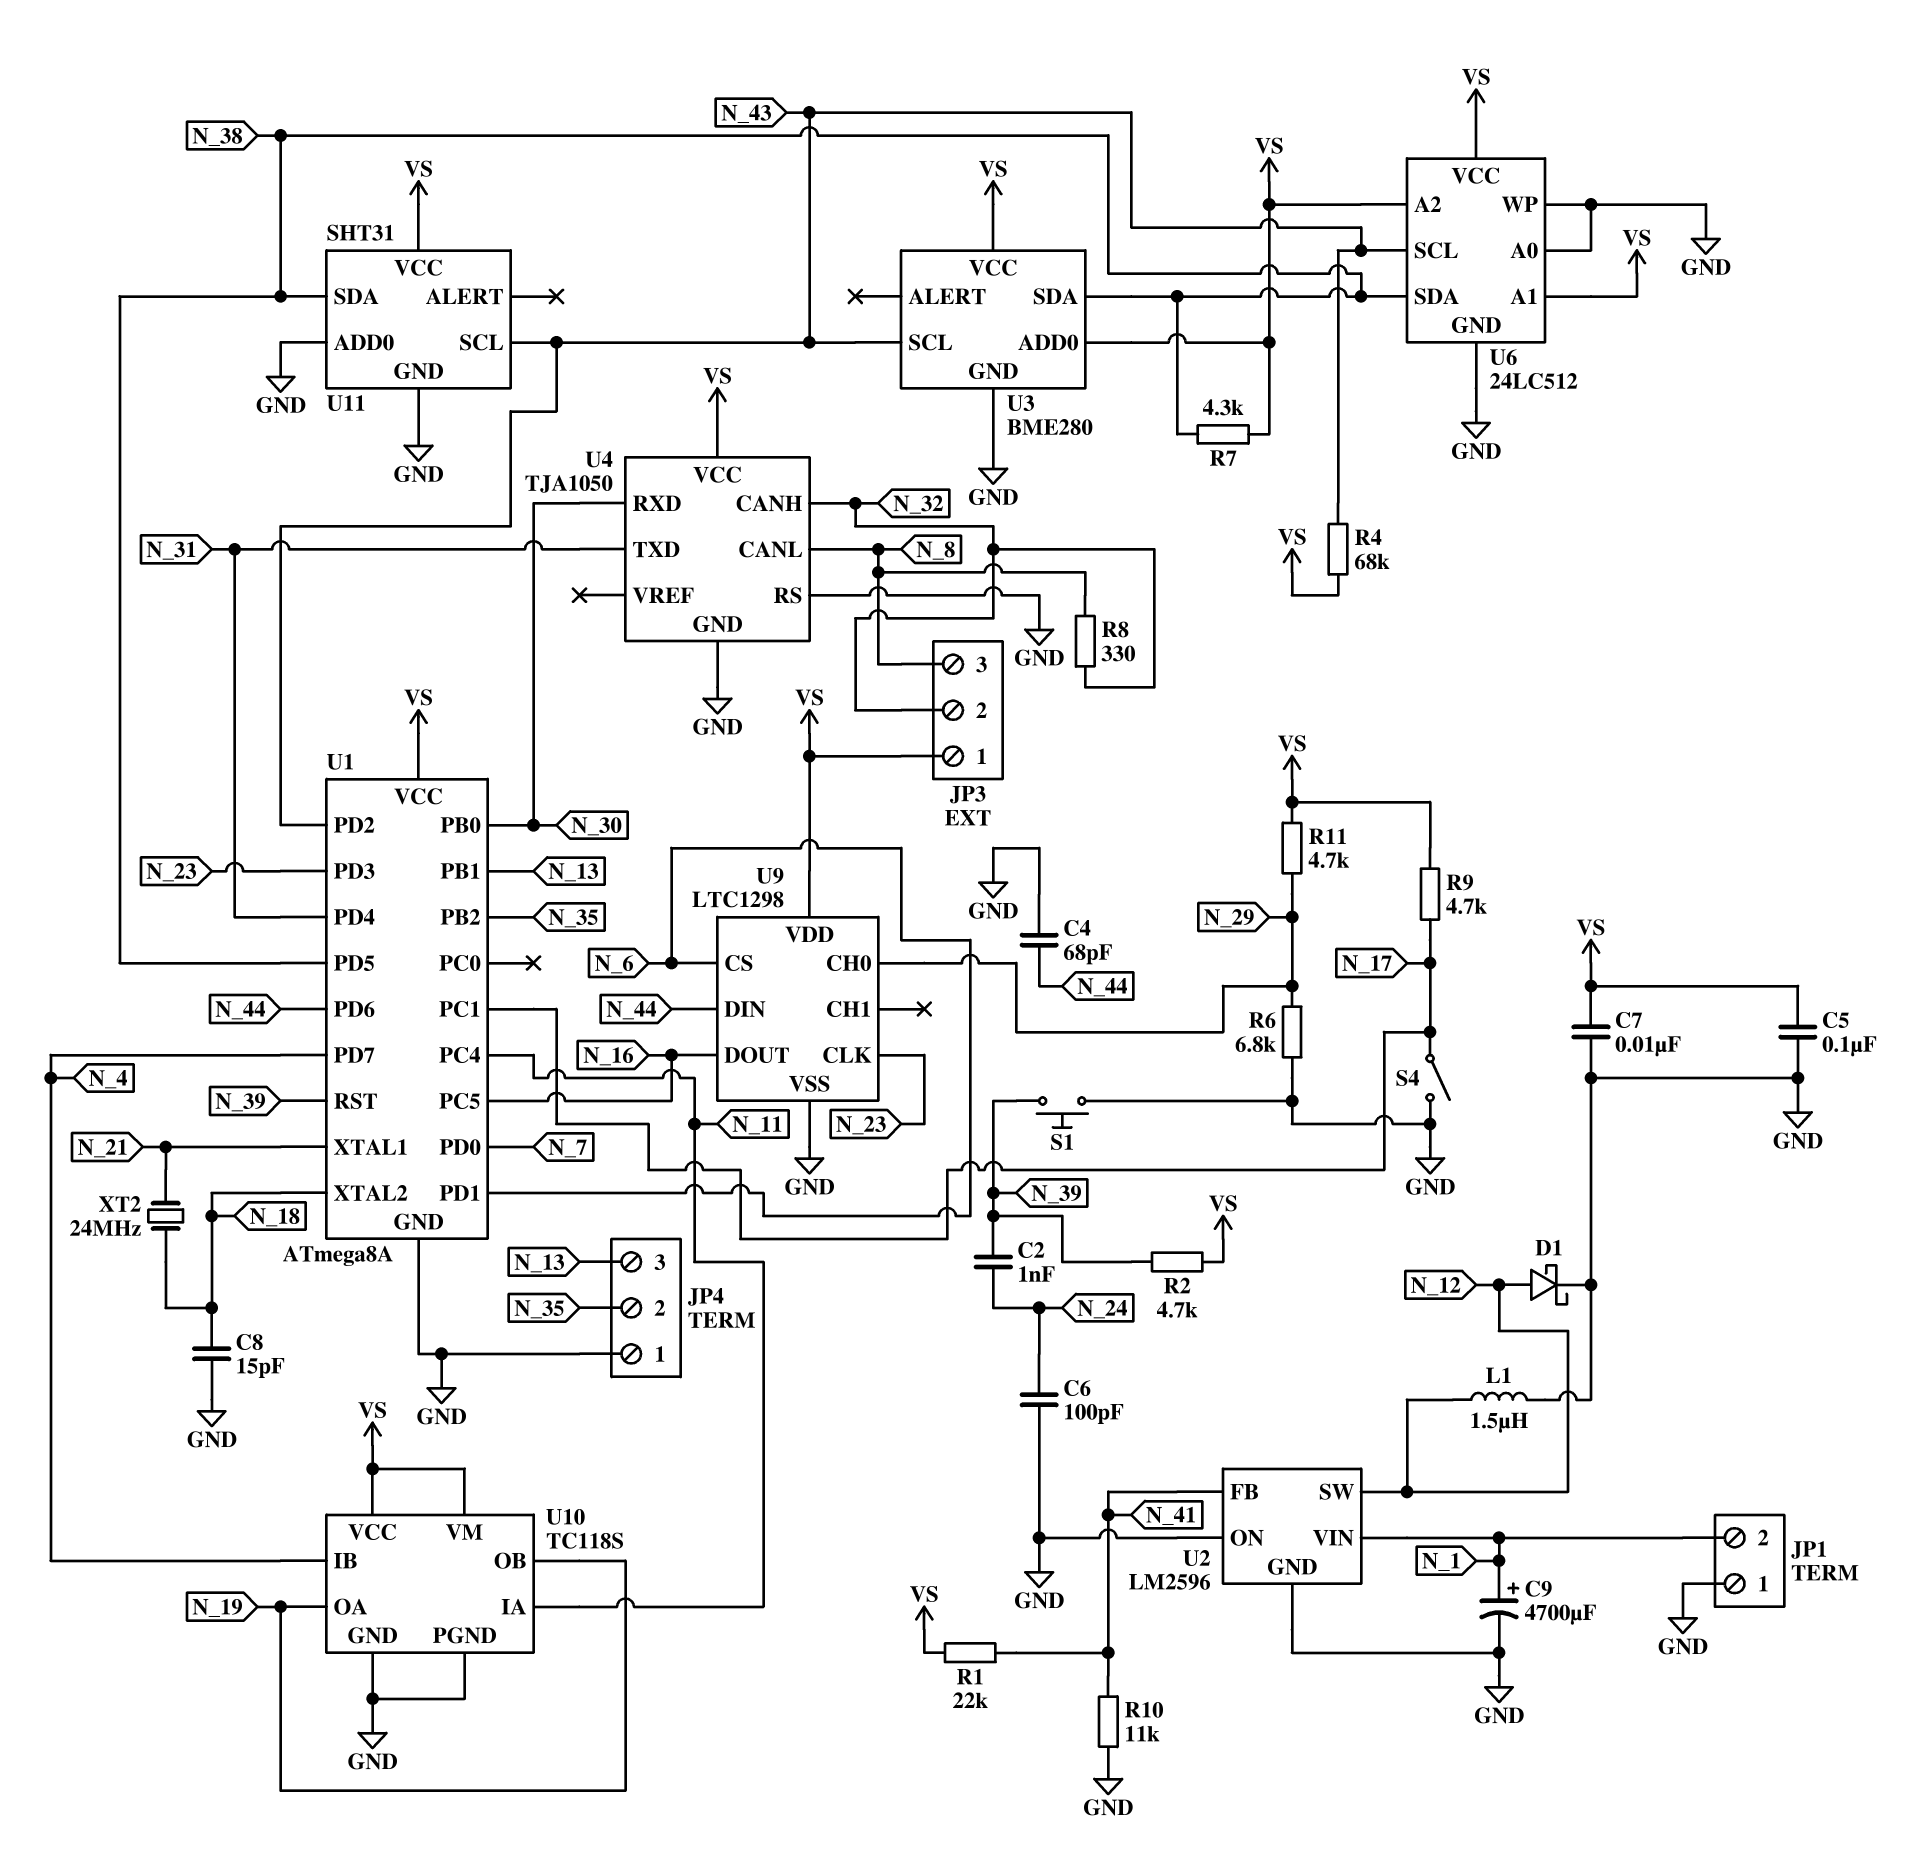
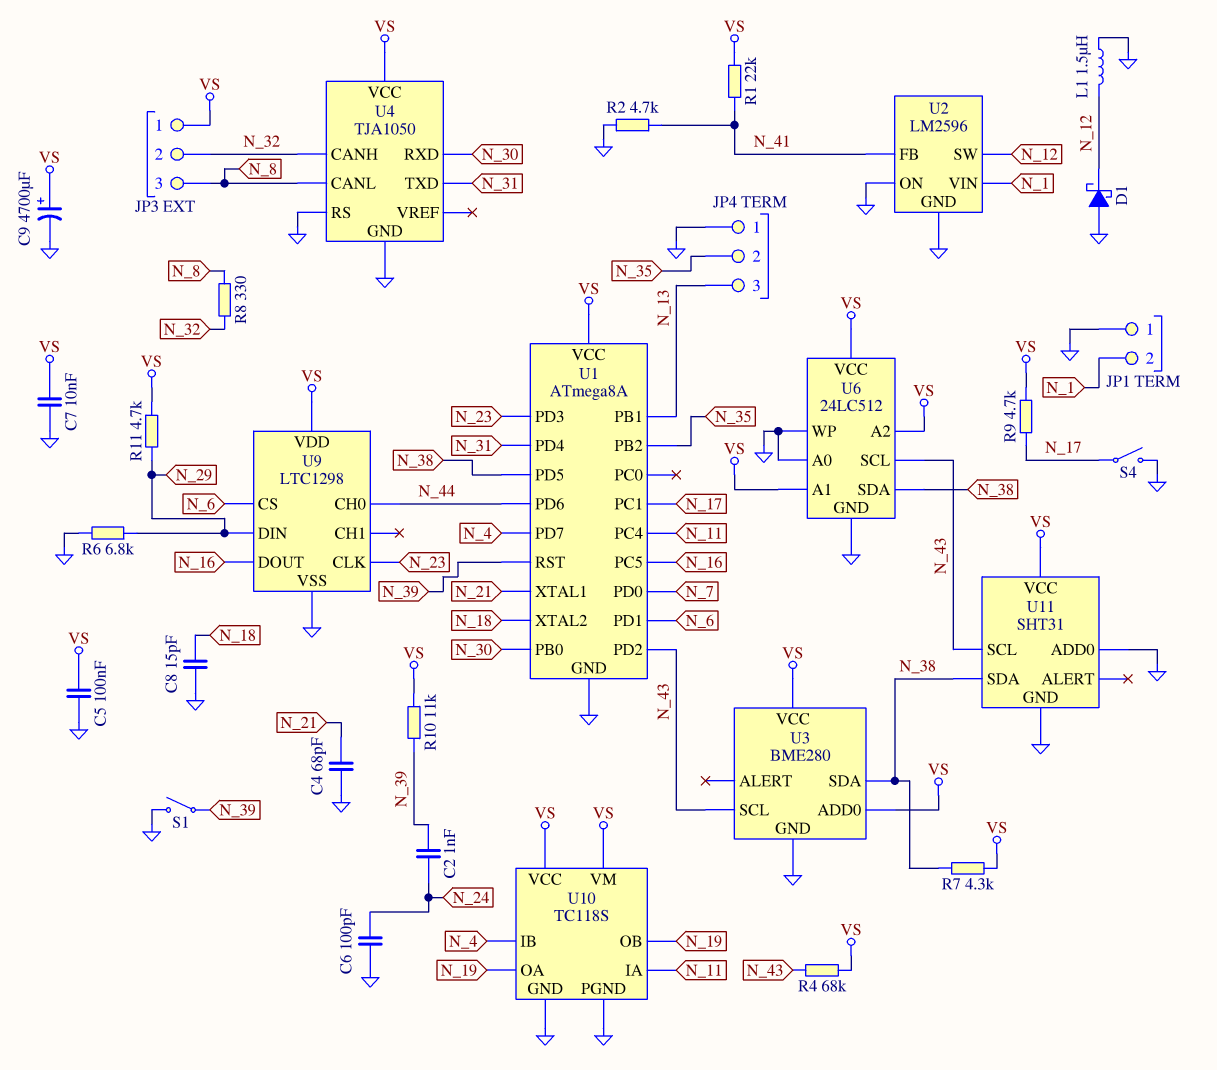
C4: 68pF (GND, N_44) -> 68pF (GND, N_21)
C9: 4700uF (plus N_1, minus GND) -> 4700uF (plus VS, minus GND)
D1: schottky (A N_12, K GND) -> schottky (A GND, K N_12)
R2: 4.7k (N_39, VS) -> 4.7k (GND, N_41)
R10: 11k (GND, N_41) -> 11k (N_39, VS)
S1: button (GND, N_39) -> switch (GND, N_39)
U9 pin CH0: N_29 -> N_44
U9 pin DIN: N_44 -> N_29
XT2: 24MHz (N_18, N_21) -> none

